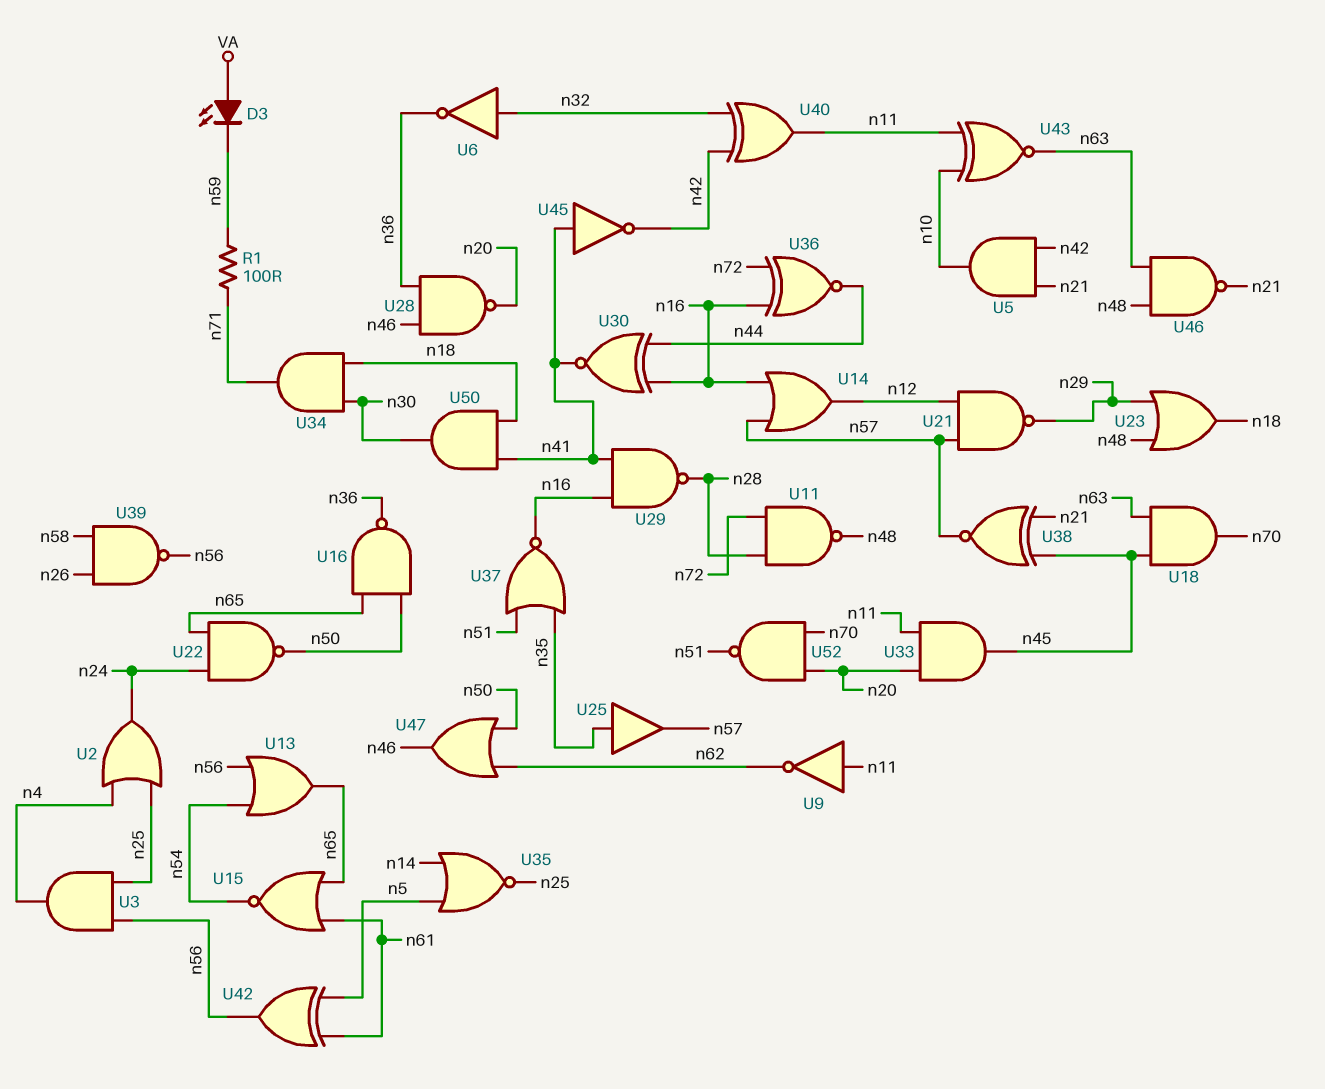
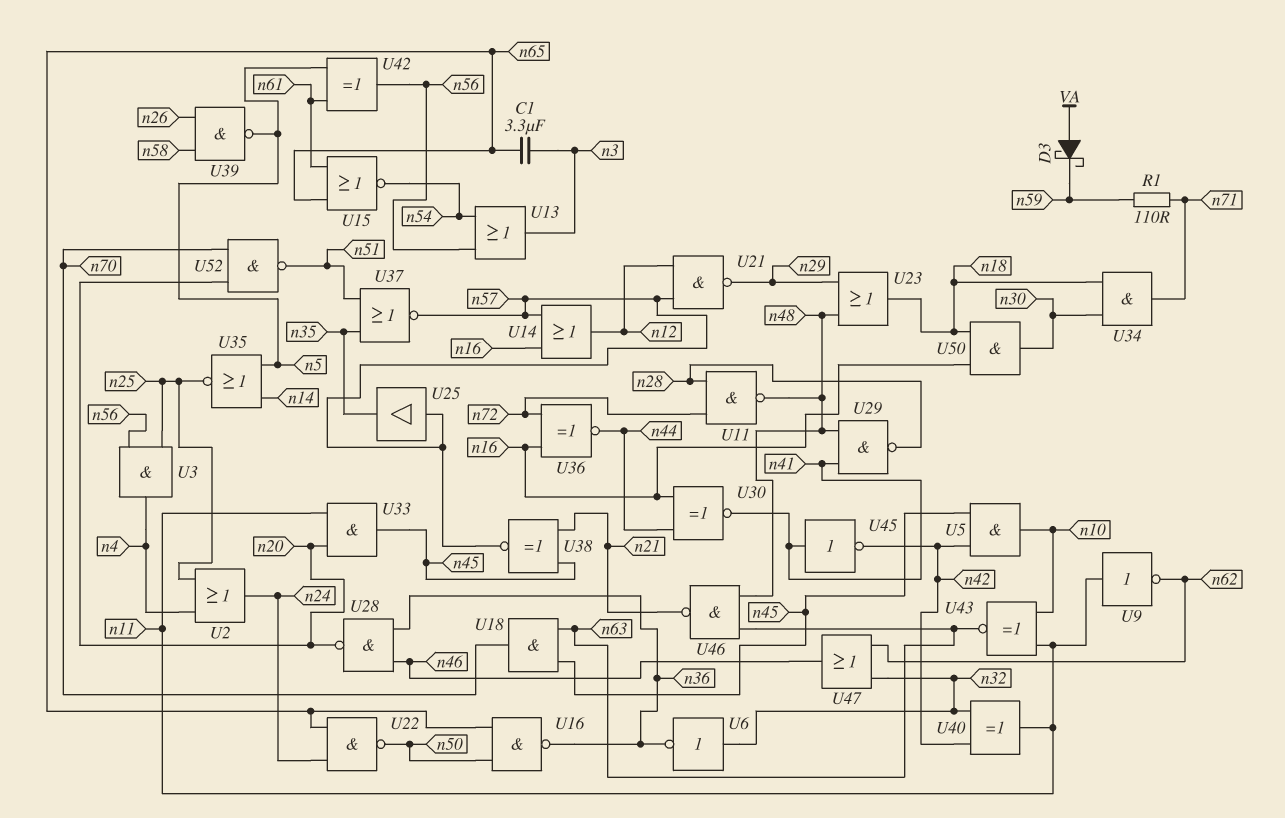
C1: none -> 3.3uF (n3, n65)
D3: LED (A VA, K n59) -> schottky (A VA, K n59)
R1: 100 (n59, n71) -> 110 (n59, n71)
U5: AND (in n21, in n42, out n10) -> AND (in n42, in n45, out n10)
U13: OR (in n54, in n56, out n65) -> OR (in n54, in n56, out n3)
U25: buffer (in n35, out n57) -> buffer (in n57, out n35)
U29: NAND (in n16, in n41, out n28) -> NAND (in n41, in n48, out n28)
U37: NOR (in n35, in n51, out n16) -> NOR (in n35, in n51, out n57)
U39: NAND (in n26, in n58, out n56) -> NAND (in n26, in n58, out n5)
U47: OR (in n50, in n62, out n46) -> OR (in n32, in n62, out n46)
U50: AND (in n18, in n41, out n30) -> AND (in n16, in n18, out n30)

